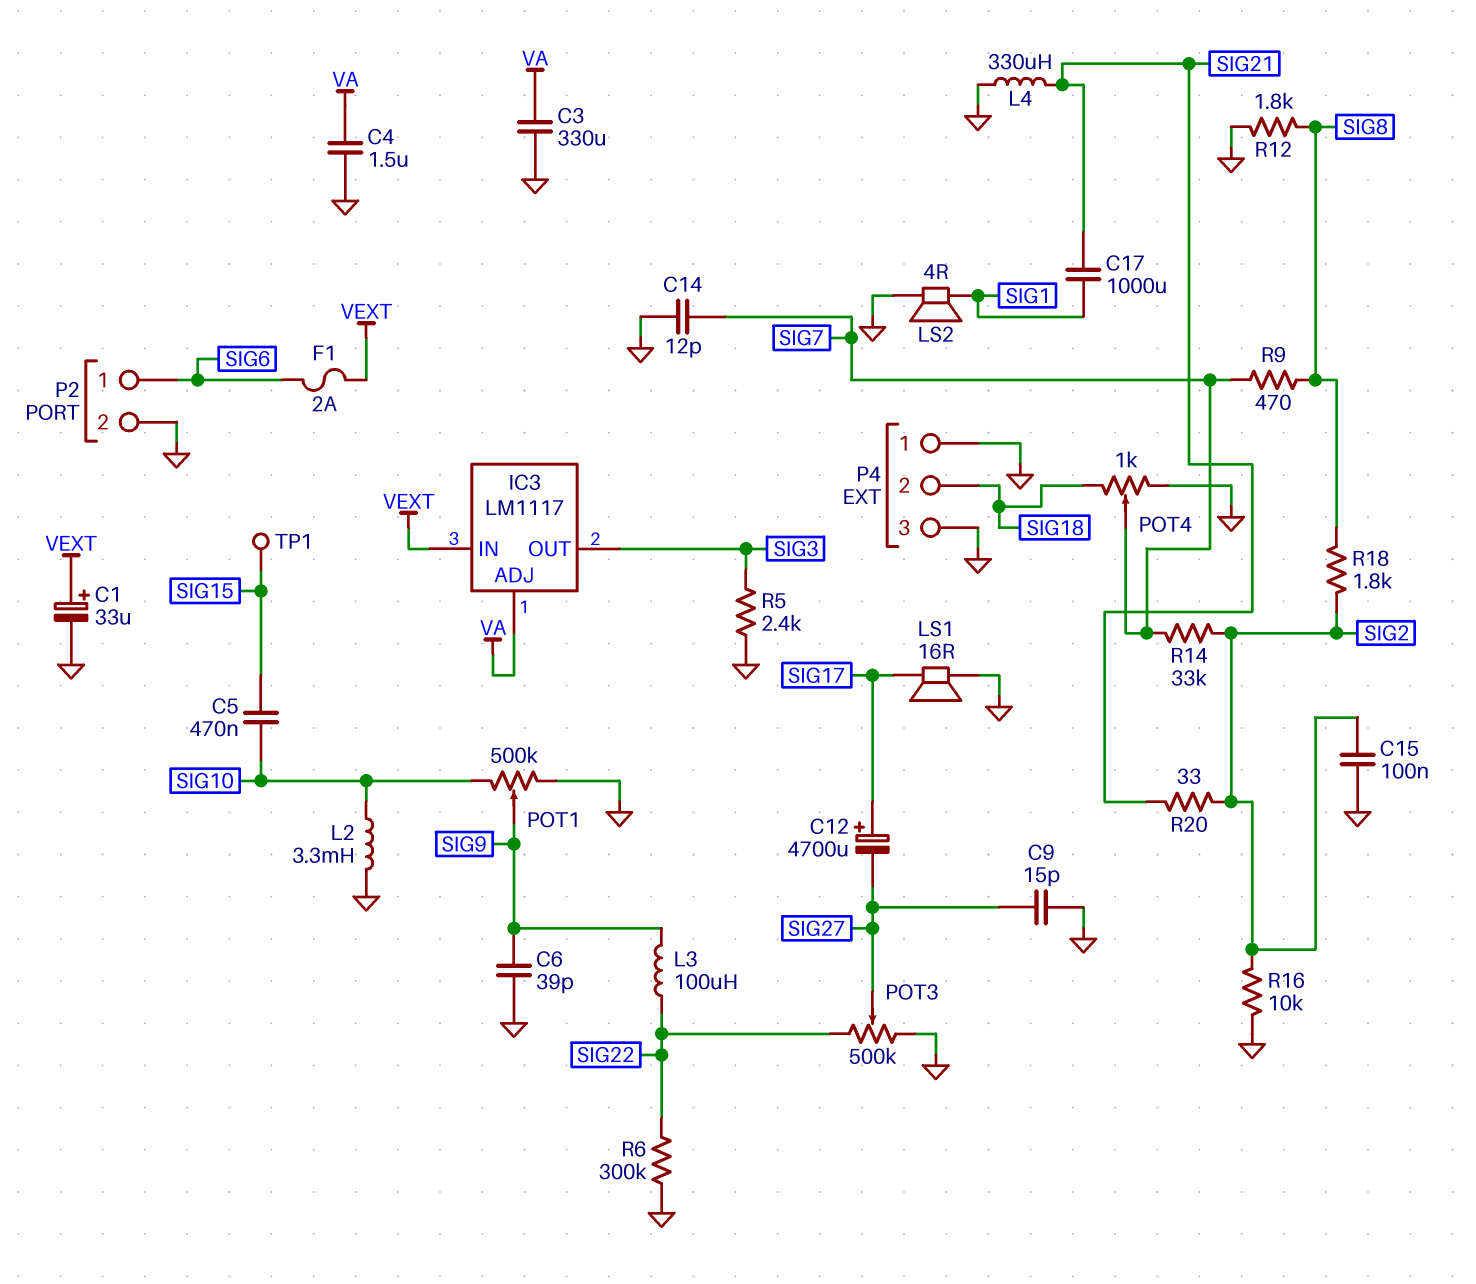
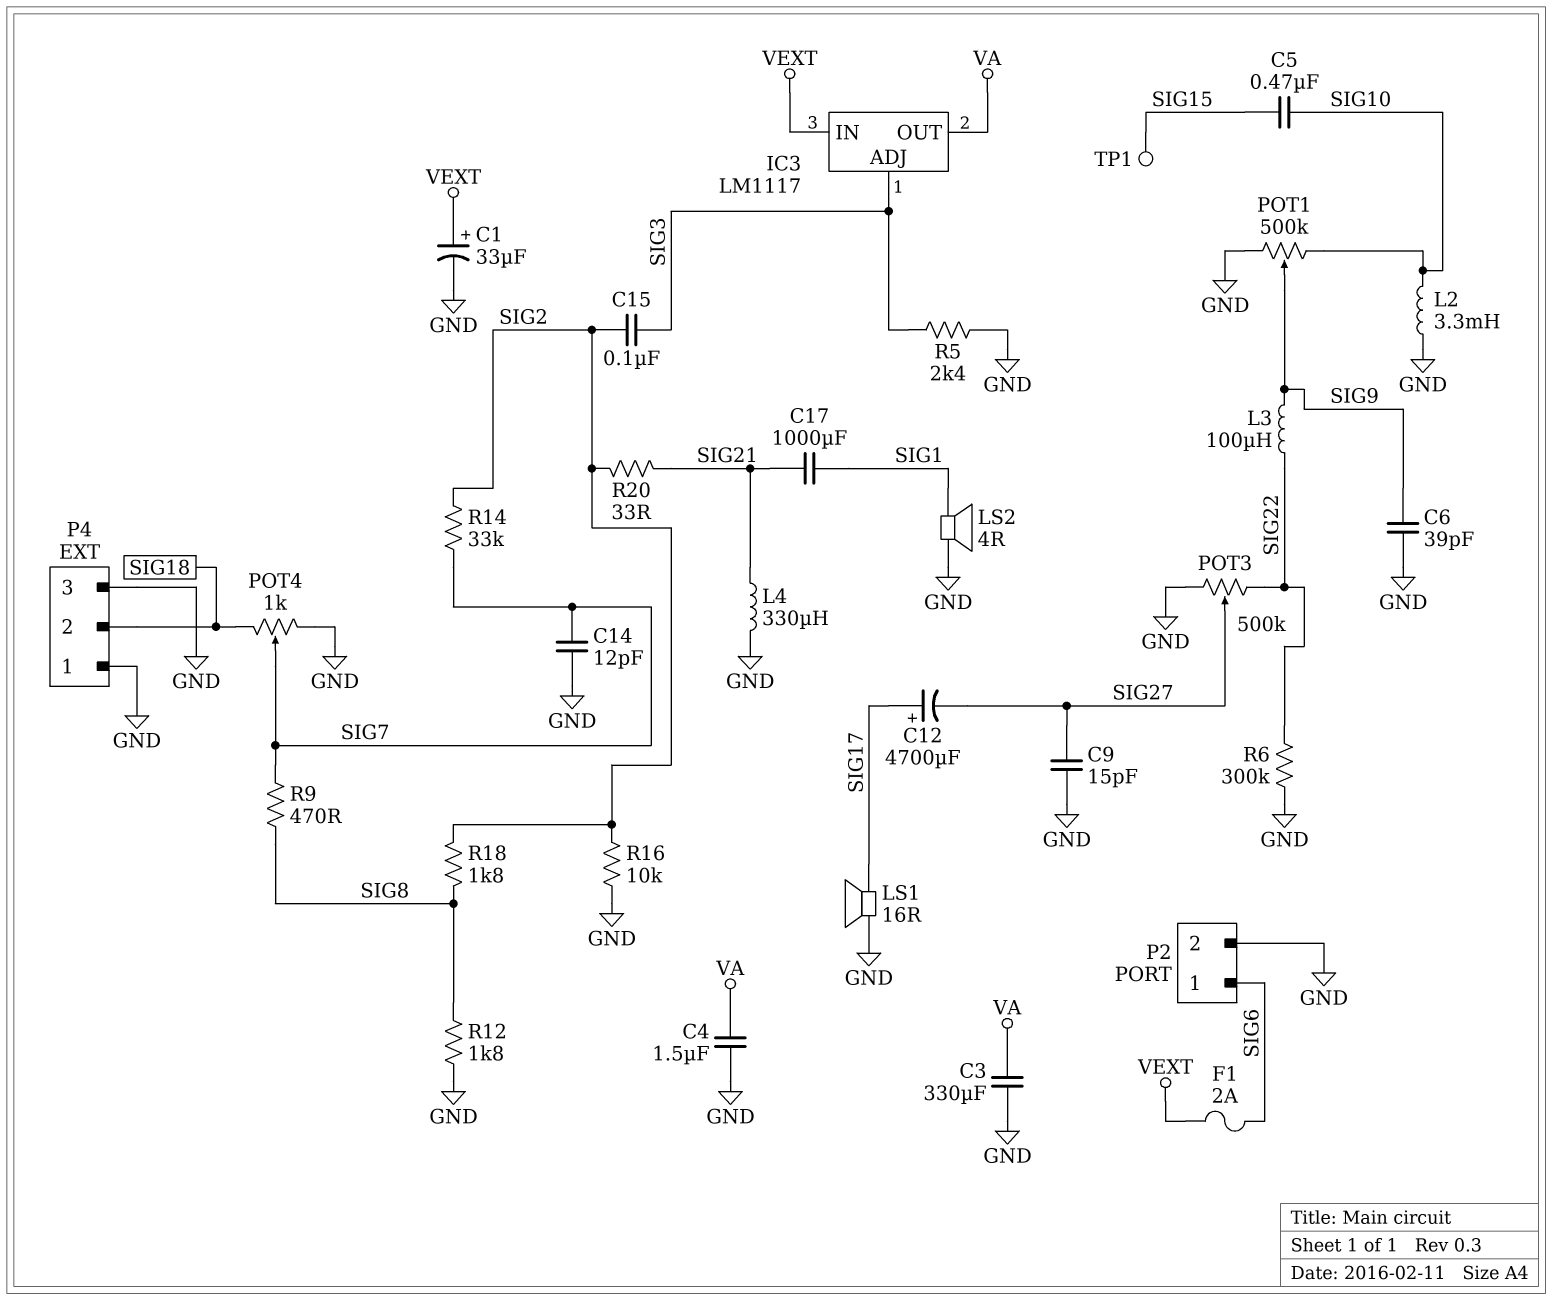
C15: 100nF (GND, SIG2) -> 100nF (SIG2, SIG3)
IC3 pin ADJ: VA -> SIG3
IC3 pin OUT: SIG3 -> VA

